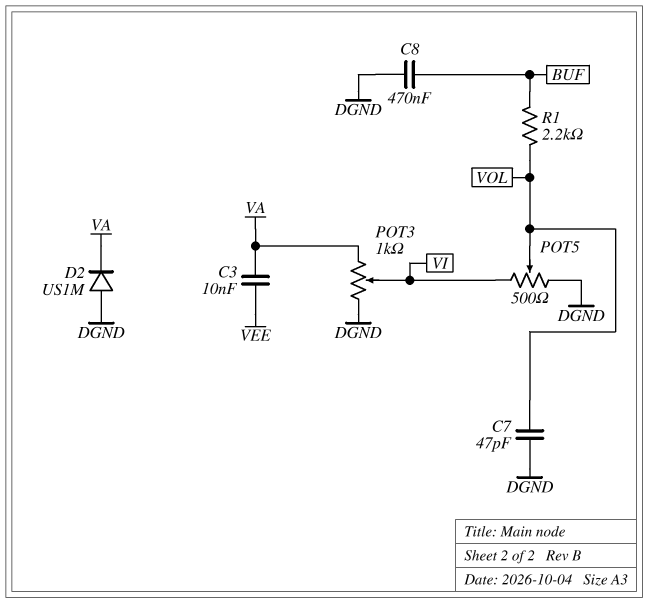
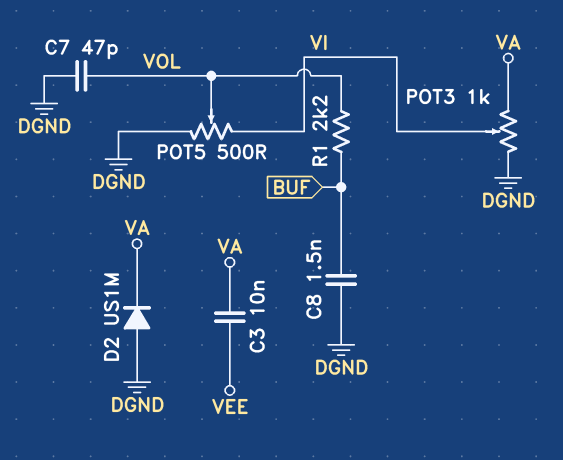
C8: 470nF (BUF, DGND) -> 1.5nF (BUF, DGND)

